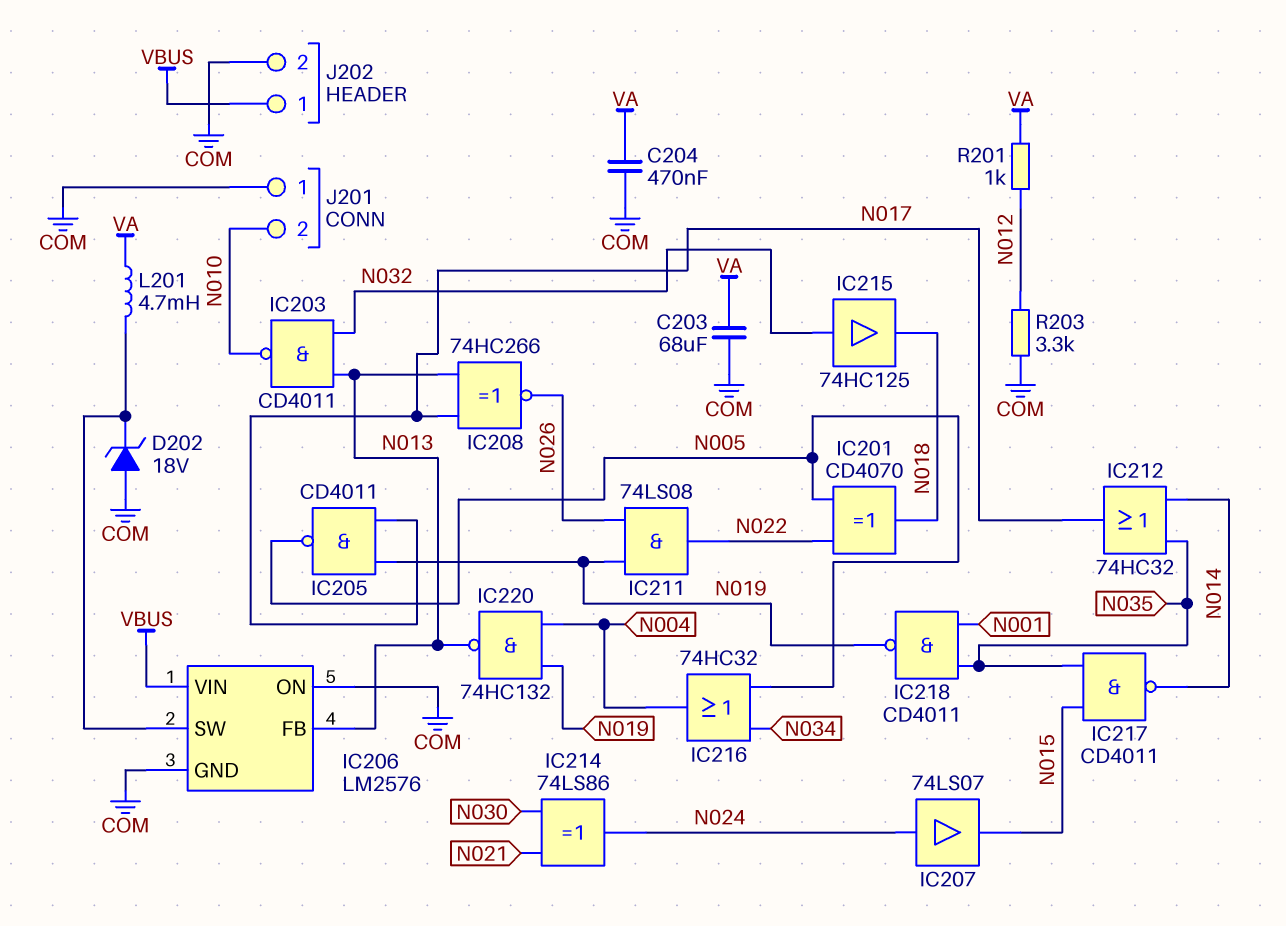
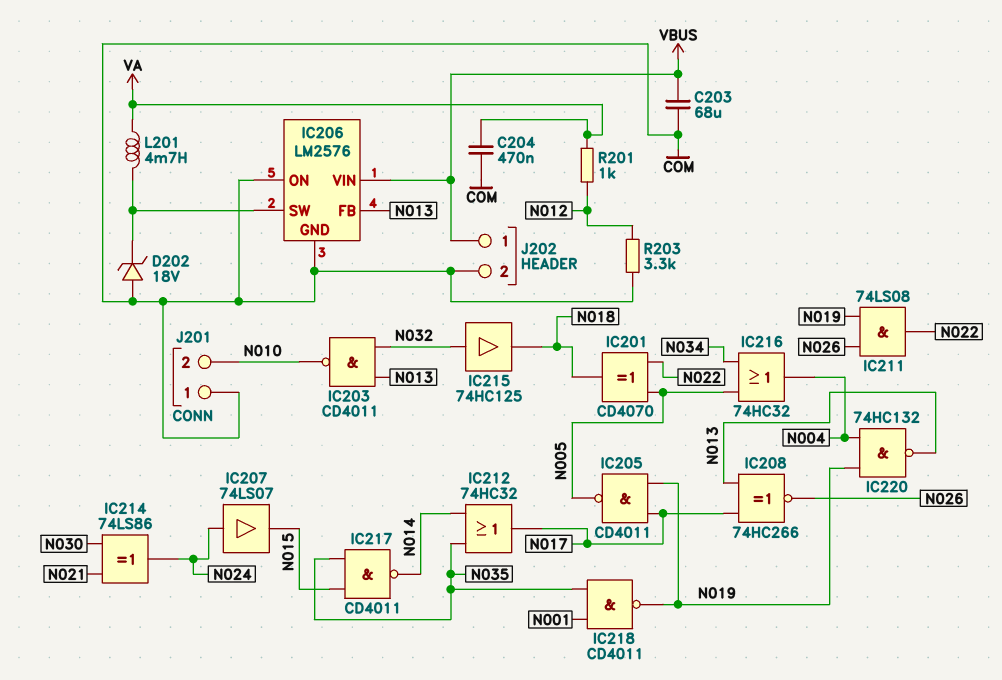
C203: 68uF (COM, VA) -> 68uF (COM, VBUS)

